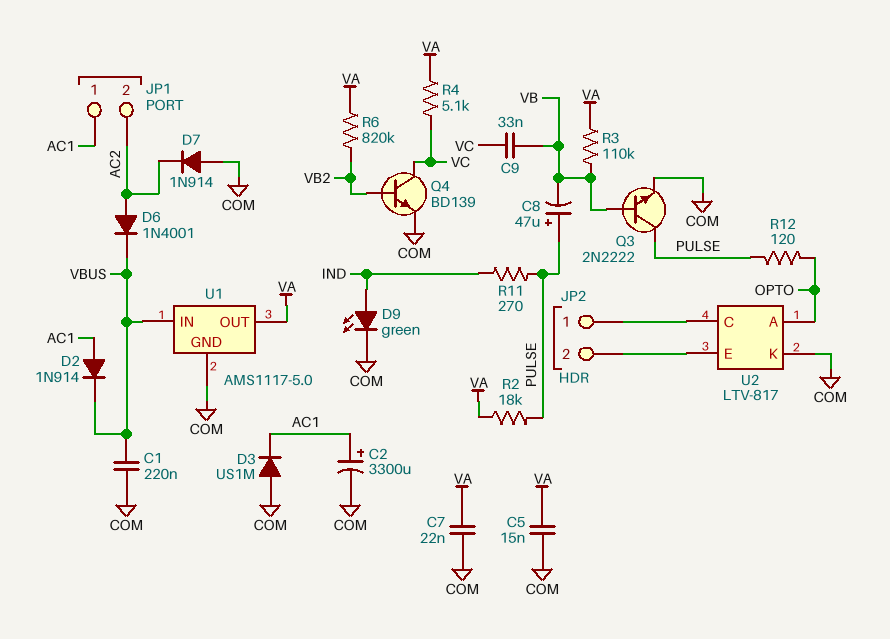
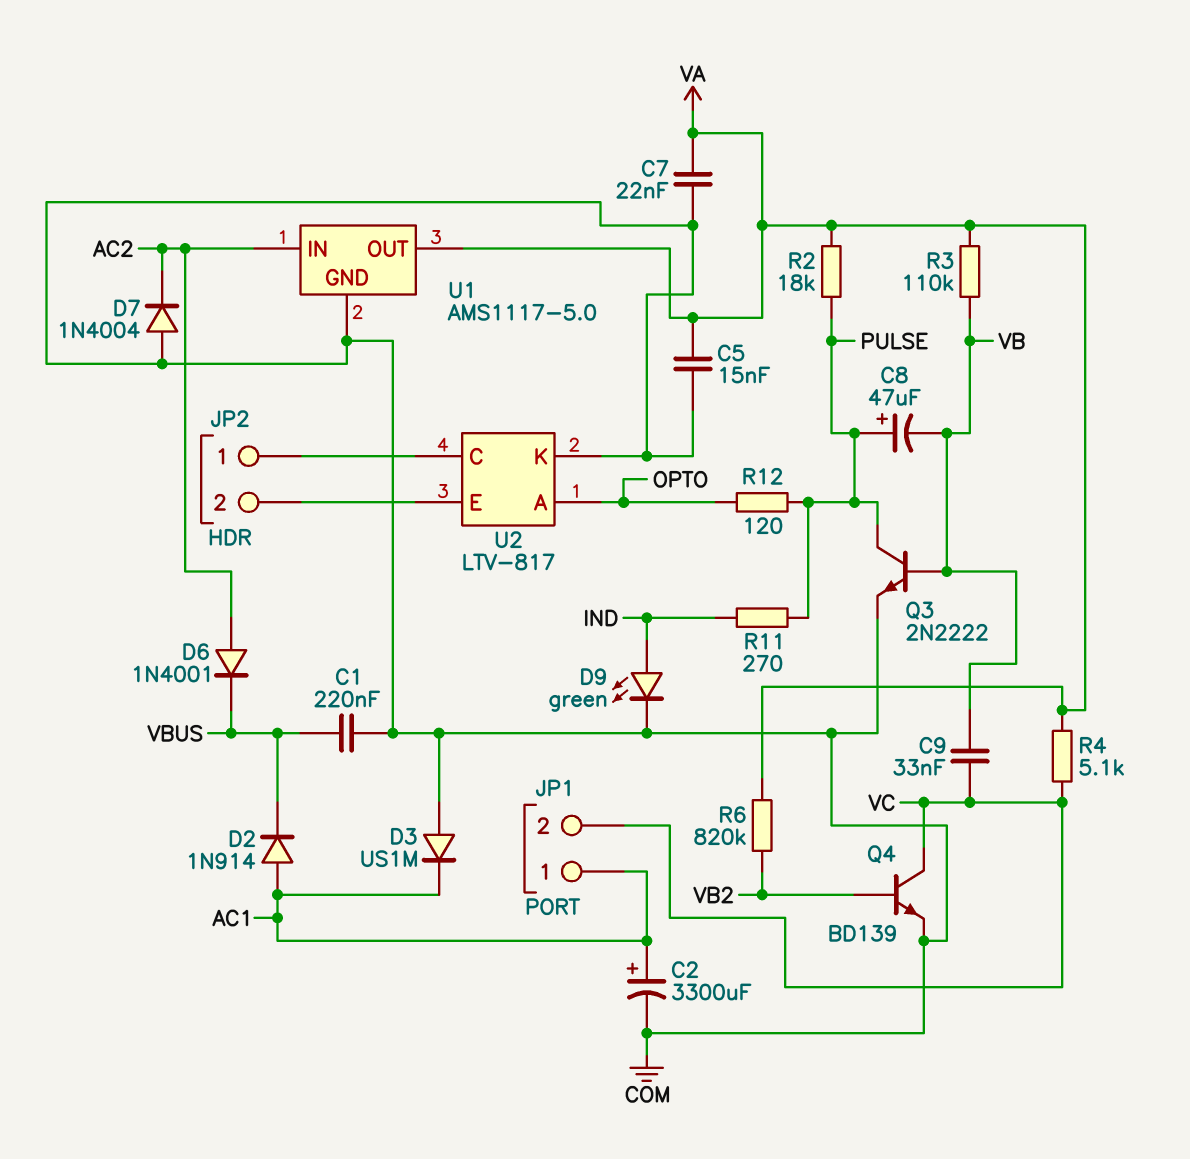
D7: diode 1N914 (A COM, K AC2) -> diode 1N4004 (A COM, K AC2)
JP1 pin 2: AC2 -> VC
U1 pin IN: VBUS -> AC2

